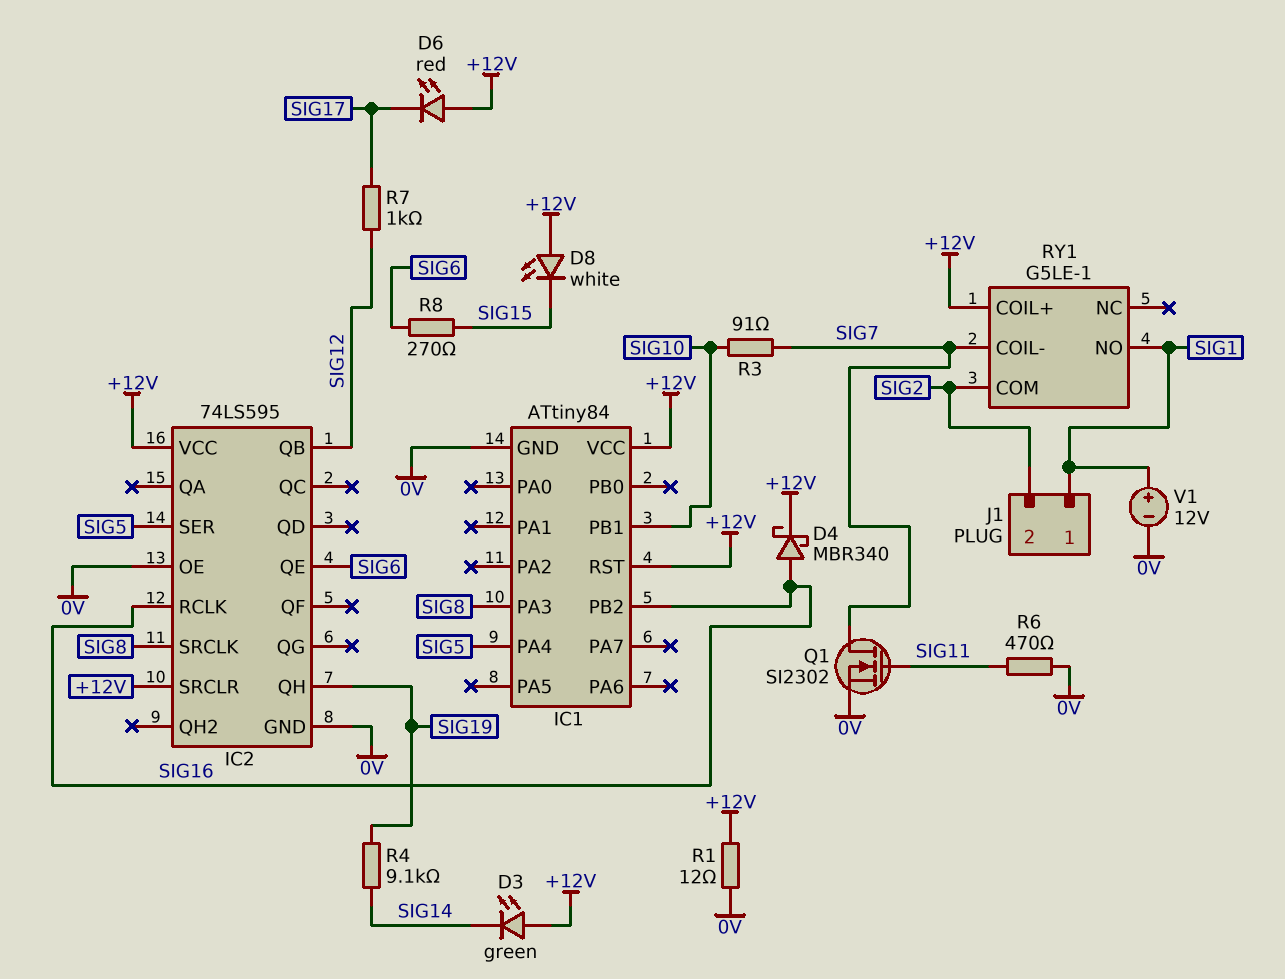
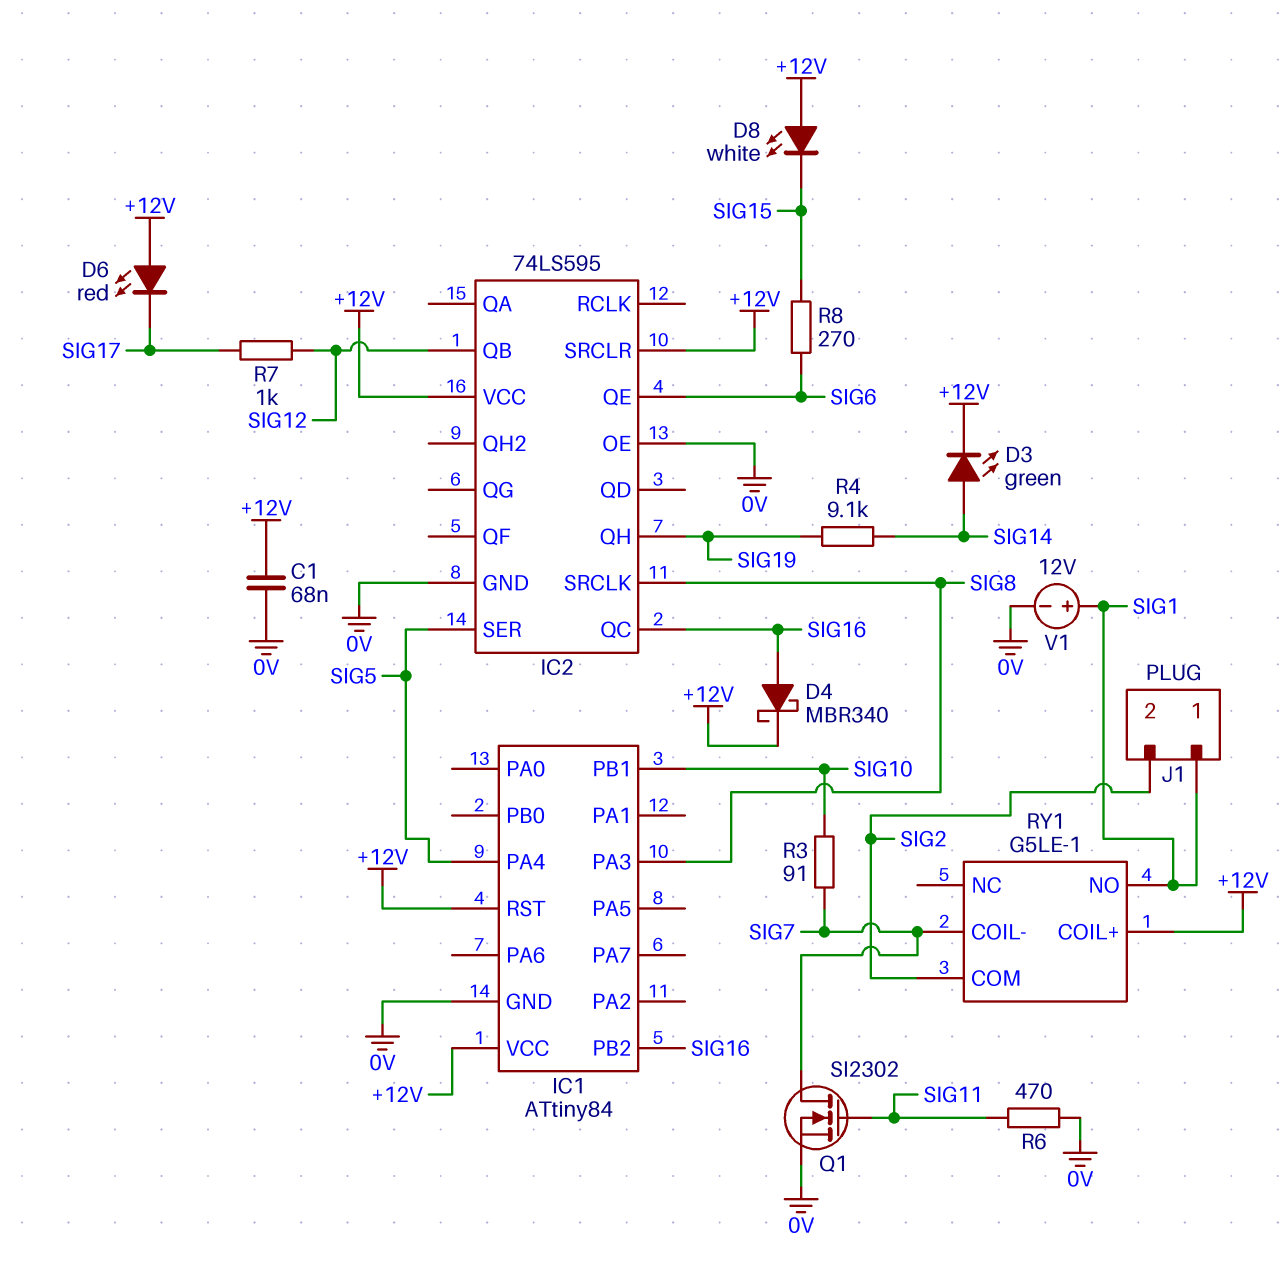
C1: none -> 68nF (+12V, 0V)
D3: LED green (A +12V, K SIG14) -> LED green (A SIG14, K +12V)
IC2 pin QC: none -> SIG16
IC2 pin RCLK: SIG16 -> none
R1: 12 (+12V, 0V) -> none

